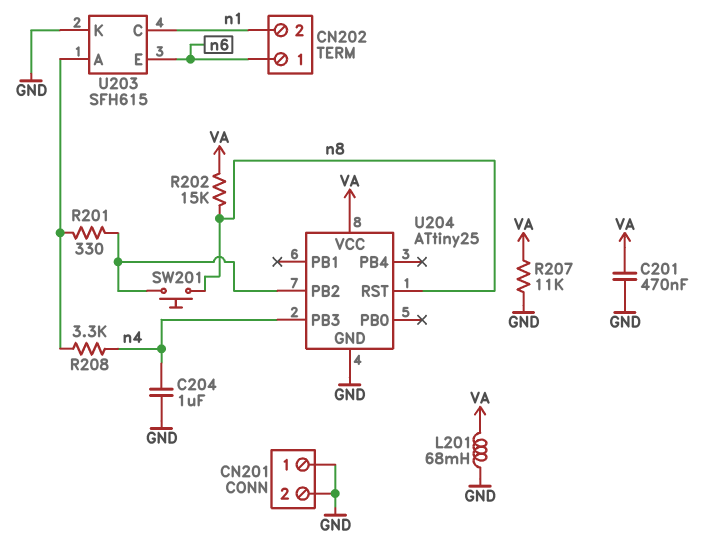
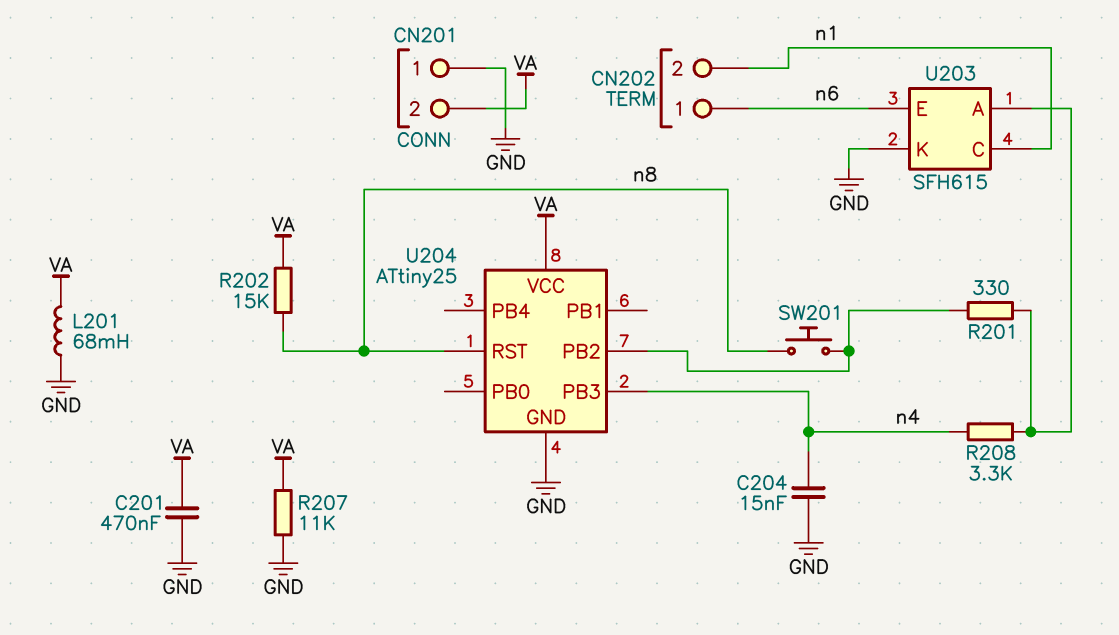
C204: 1uF (GND, n4) -> 15nF (GND, n4)
CN201 pin 2: GND -> VA

